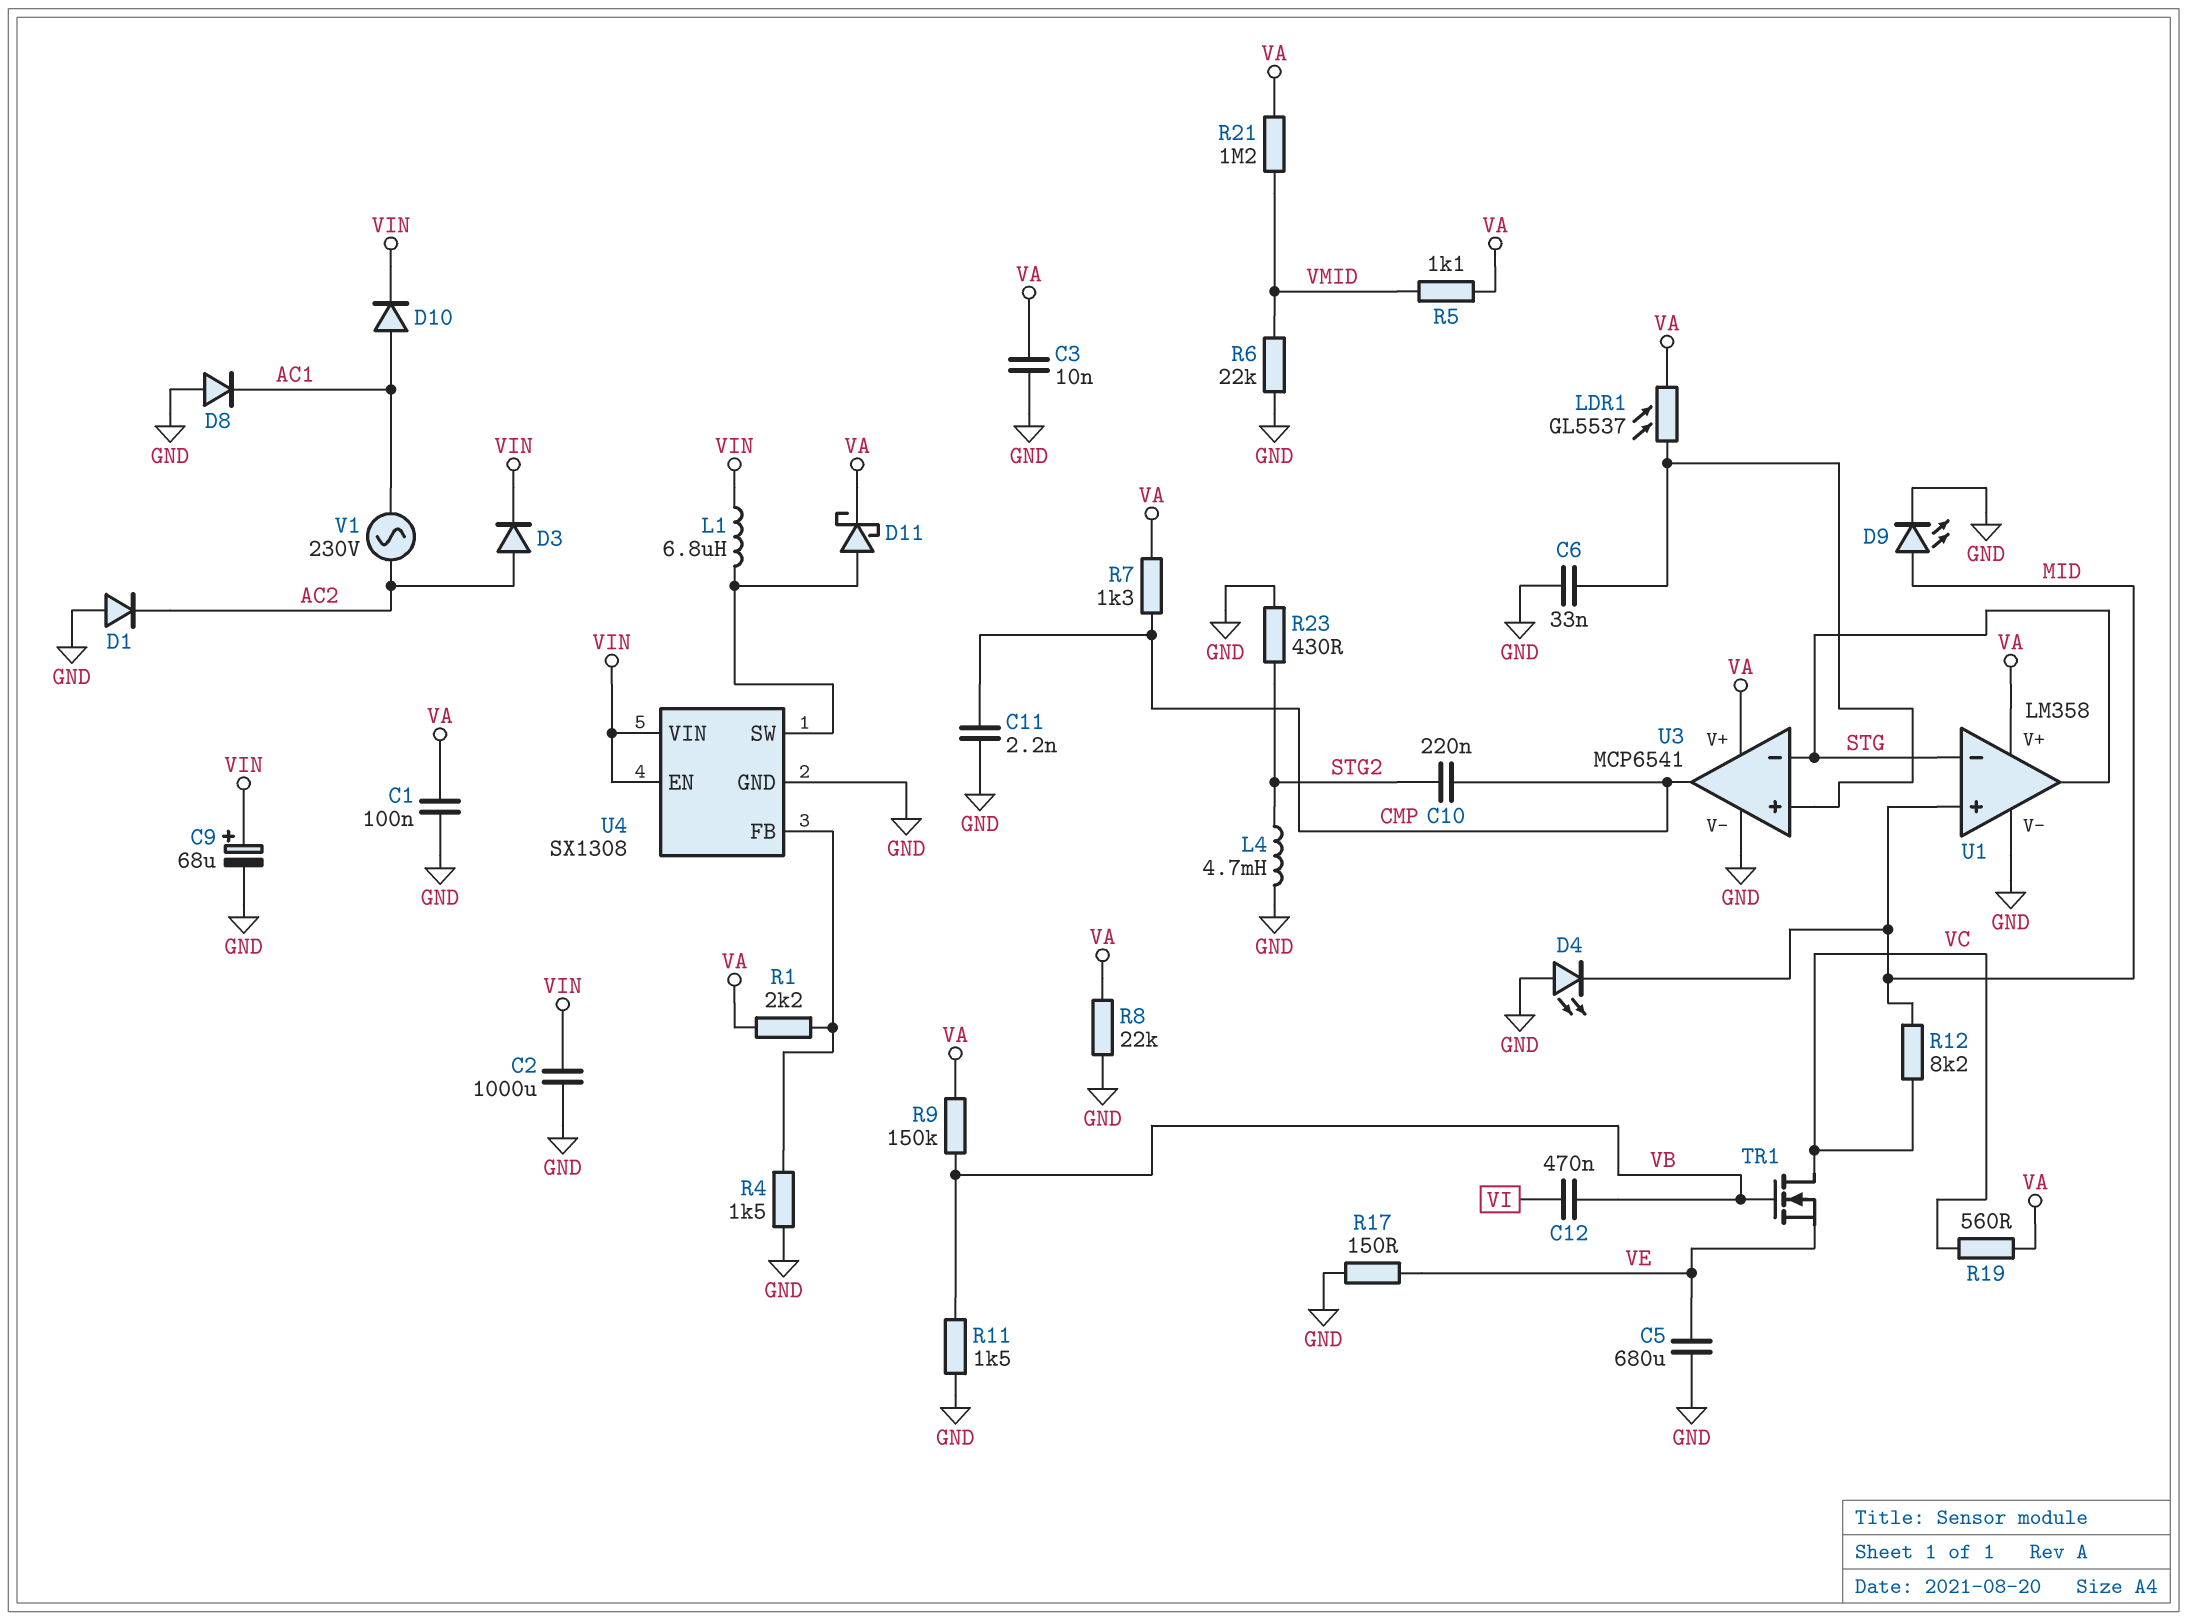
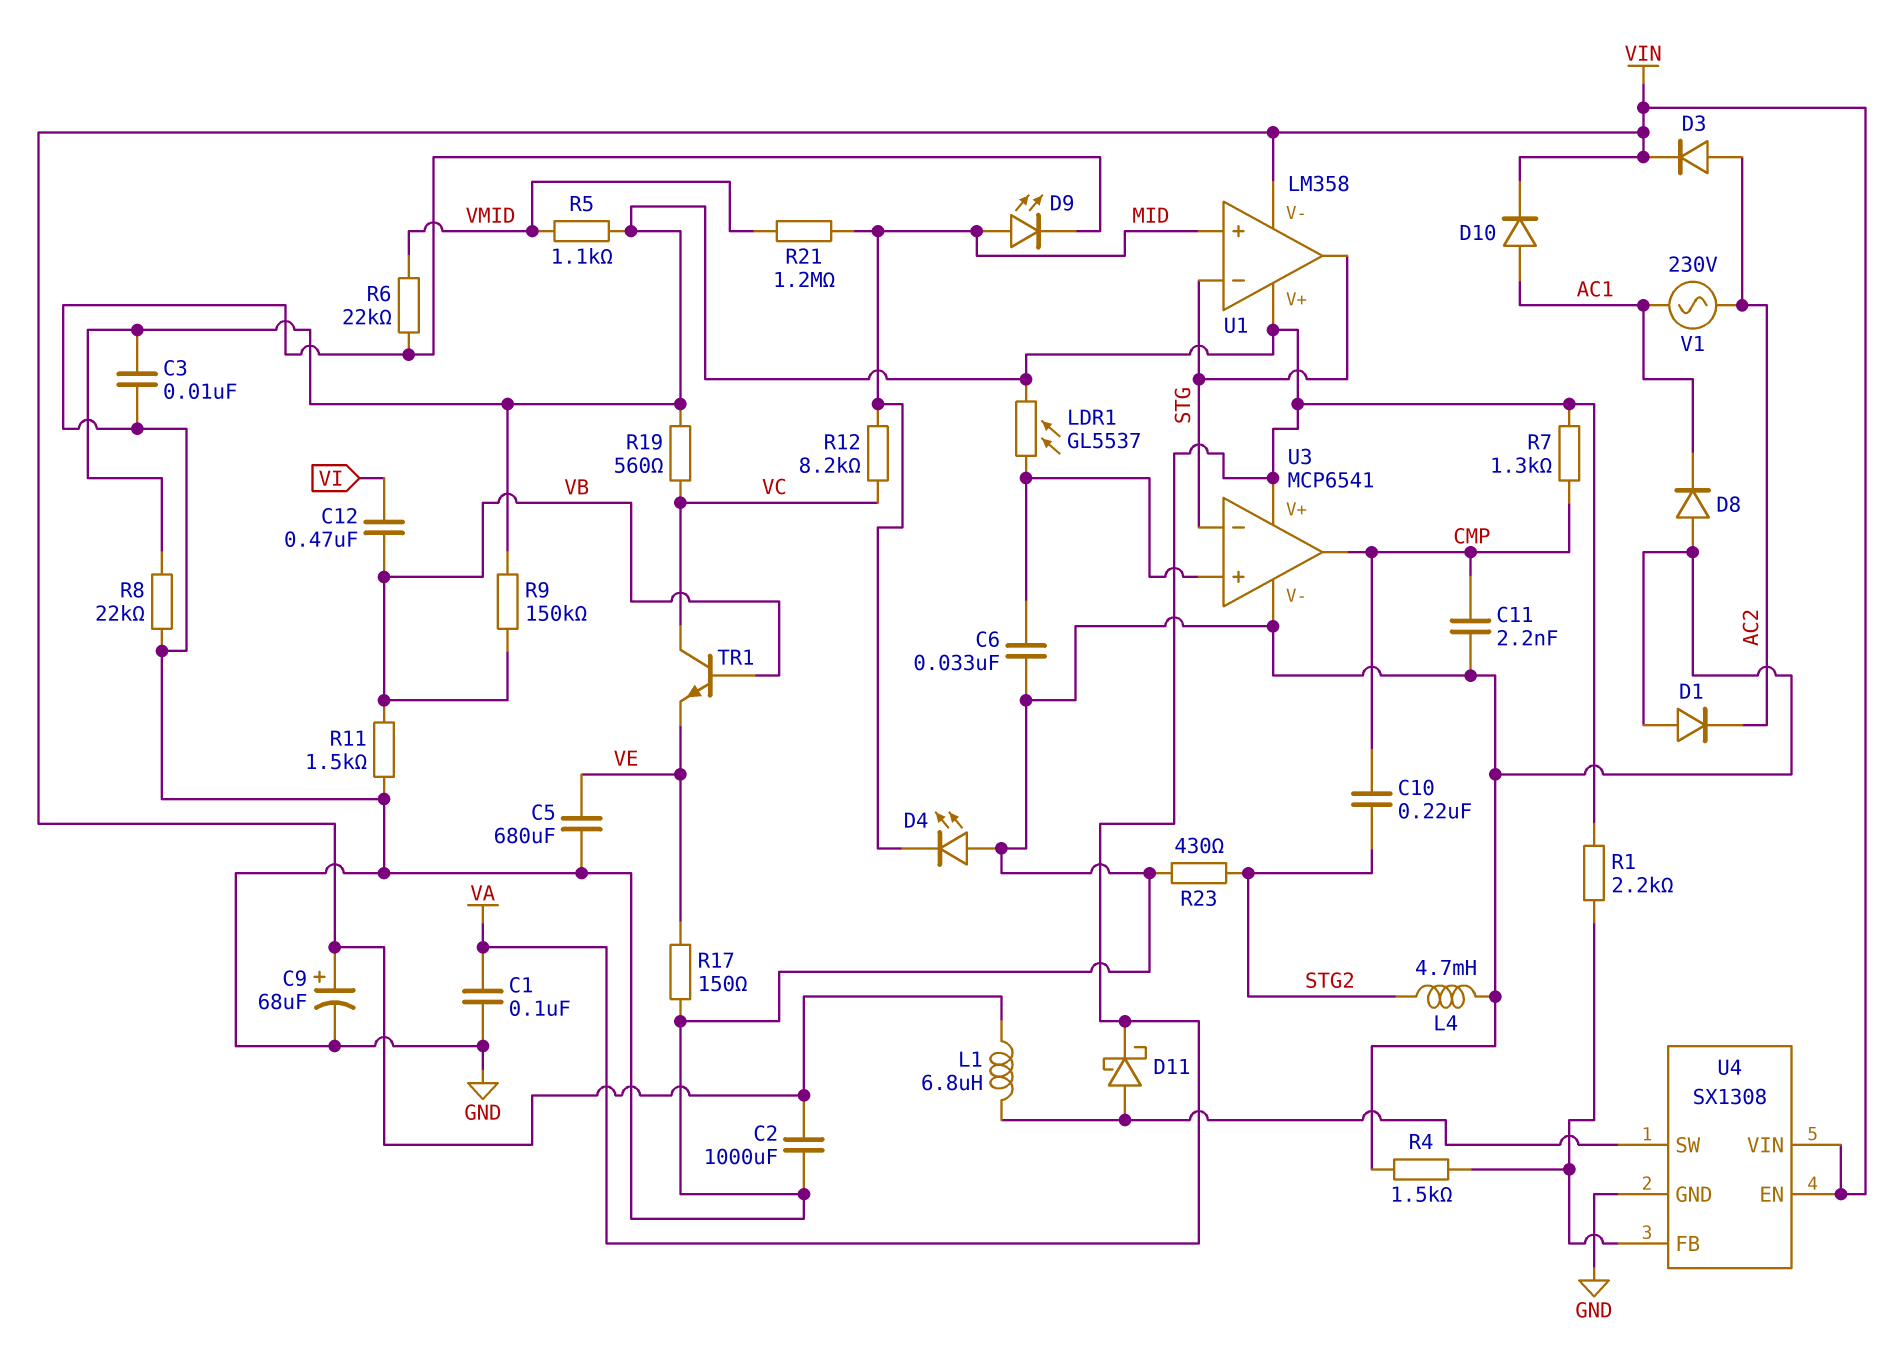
R21: 1.2M (VA, VMID) -> 1.2M (MID, VMID)
TR1: NMOS (G VB, D VC, S VE) -> NPN (B VB, C VC, E VE)
U1 pin V-: GND -> VIN

